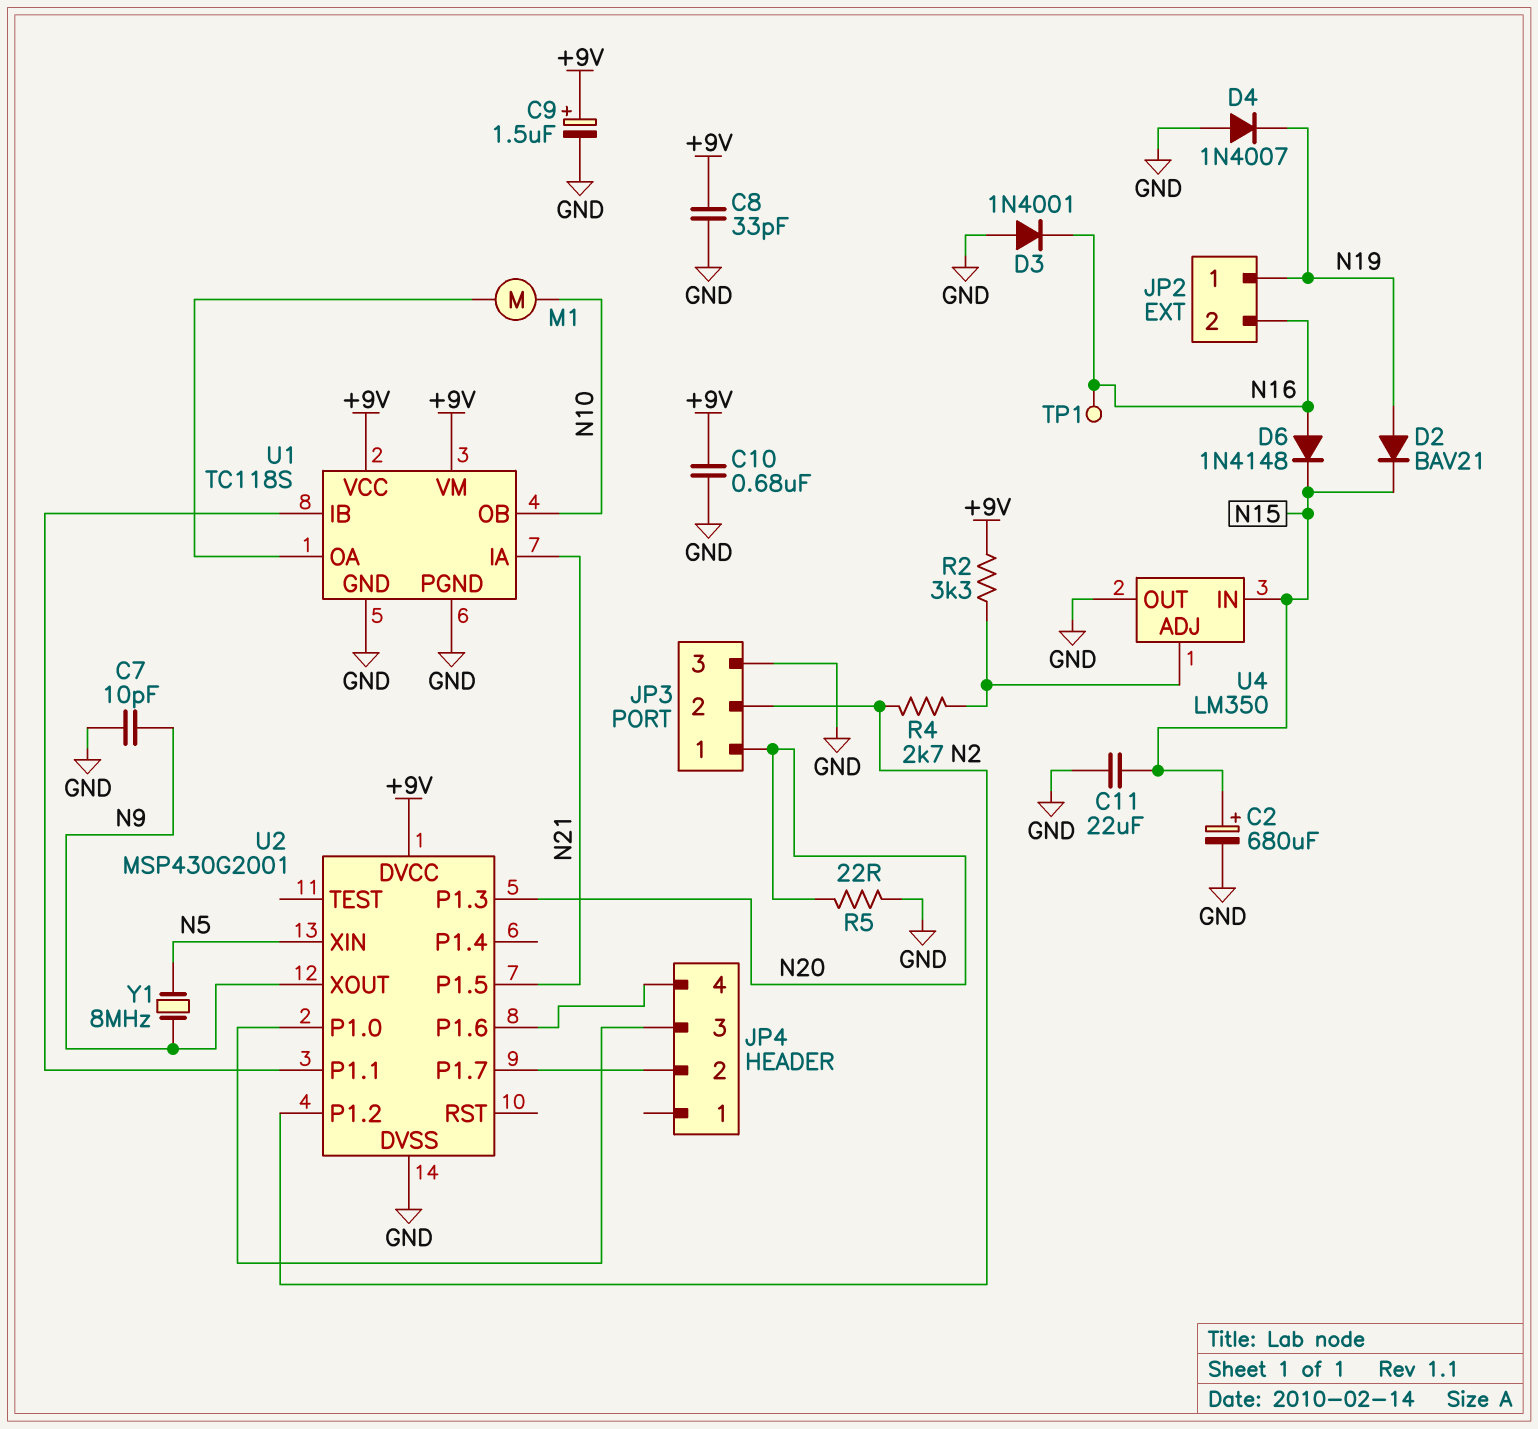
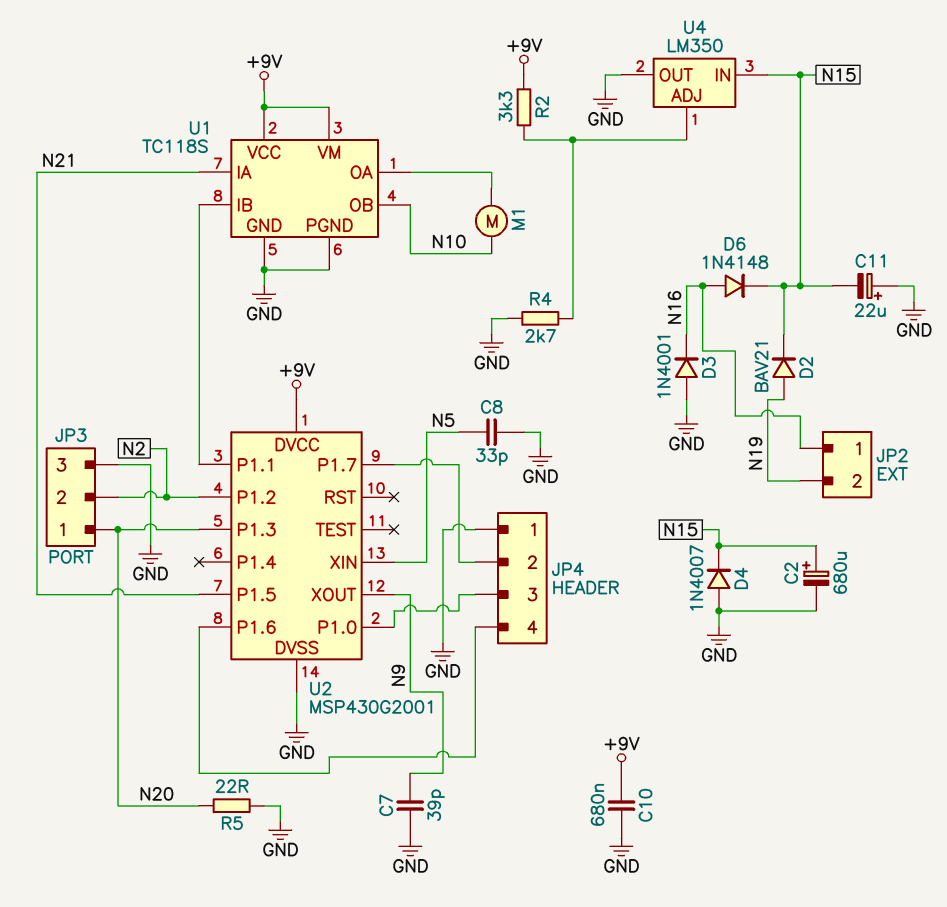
C7: 10pF (GND, N9) -> 39pF (GND, N9)
C8: 33pF (+9V, GND) -> 33pF (GND, N5)
C9: 1.5uF (plus +9V, minus GND) -> none
C11: 22uF (GND, N15) -> 22uF (plus GND, minus N15)
D4: diode 1N4007 (A GND, K N19) -> diode 1N4007 (A GND, K N15)
JP2 pin 1: N19 -> N16
JP2 pin 2: N16 -> N19
JP4 pin 1: none -> GND
R4: 2.7k (N2, U4/ADJ) -> 2.7k (GND, U4/ADJ)
TP1: test point (N16) -> none
Y1: 8MHz (N5, N9) -> none

